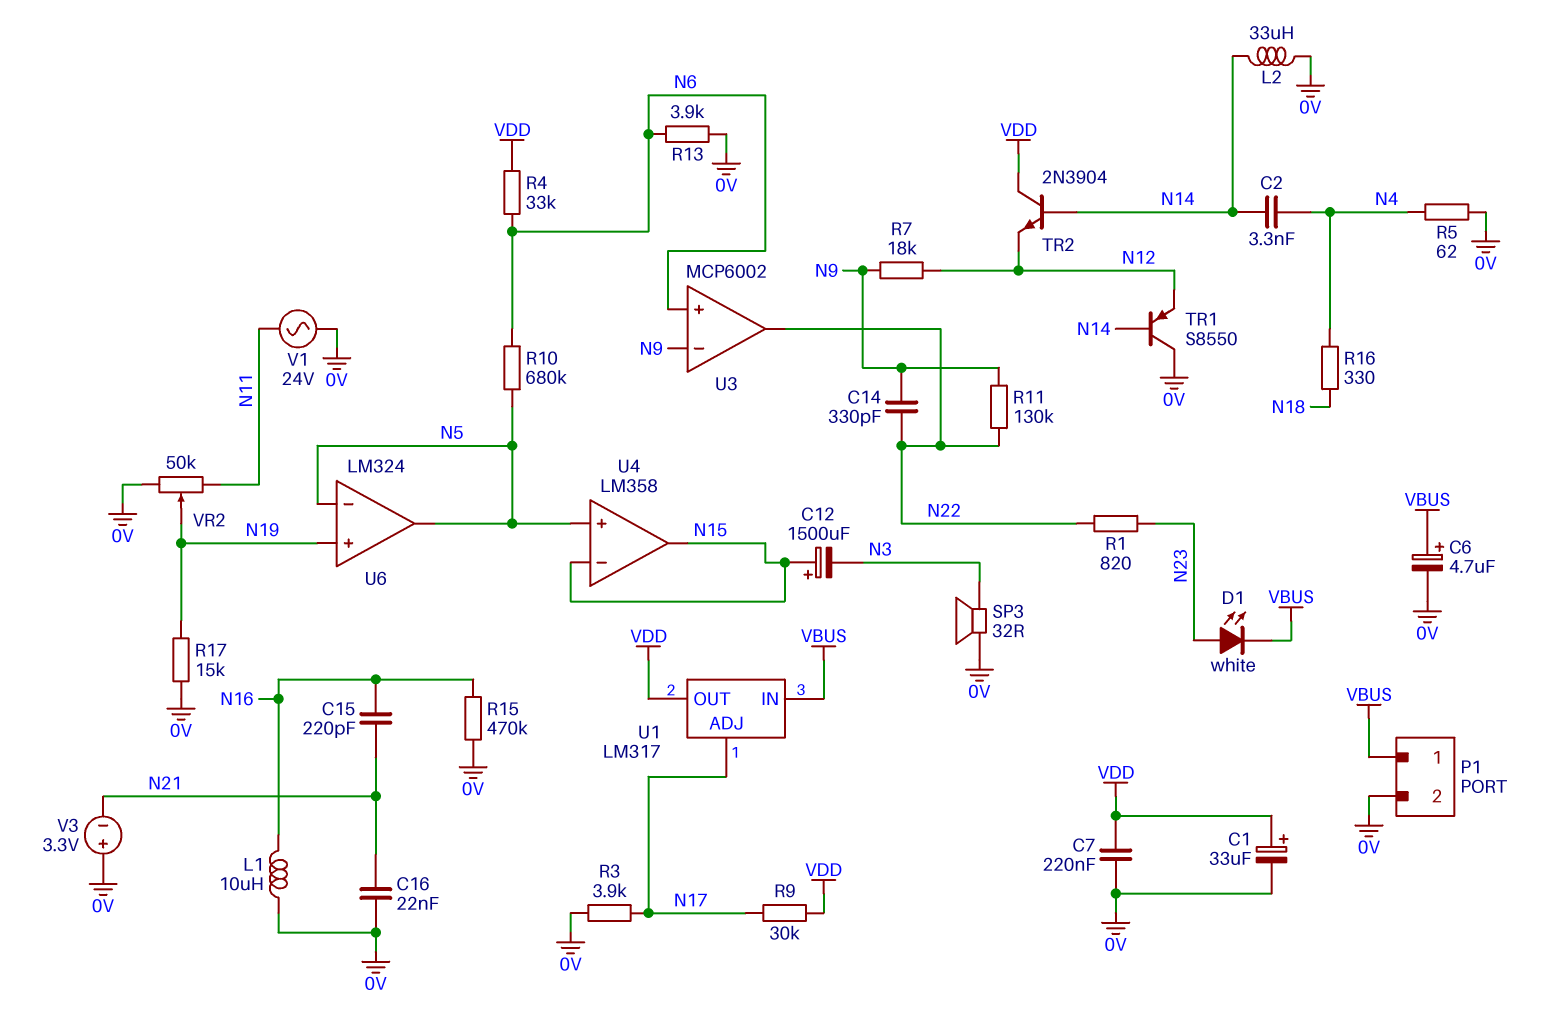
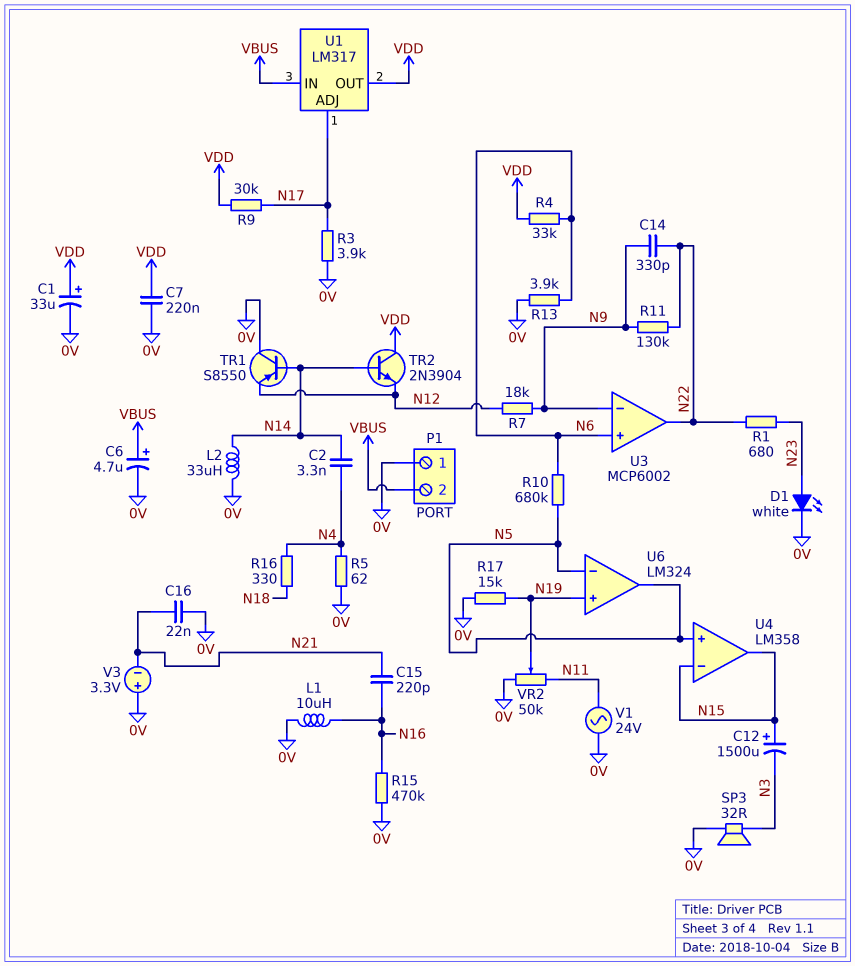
D1: LED white (A N23, K VBUS) -> LED white (A N23, K 0V)
P1 pin 1: VBUS -> 0V
P1 pin 2: 0V -> VBUS
R1: 820 (N22, N23) -> 680 (N22, N23)

